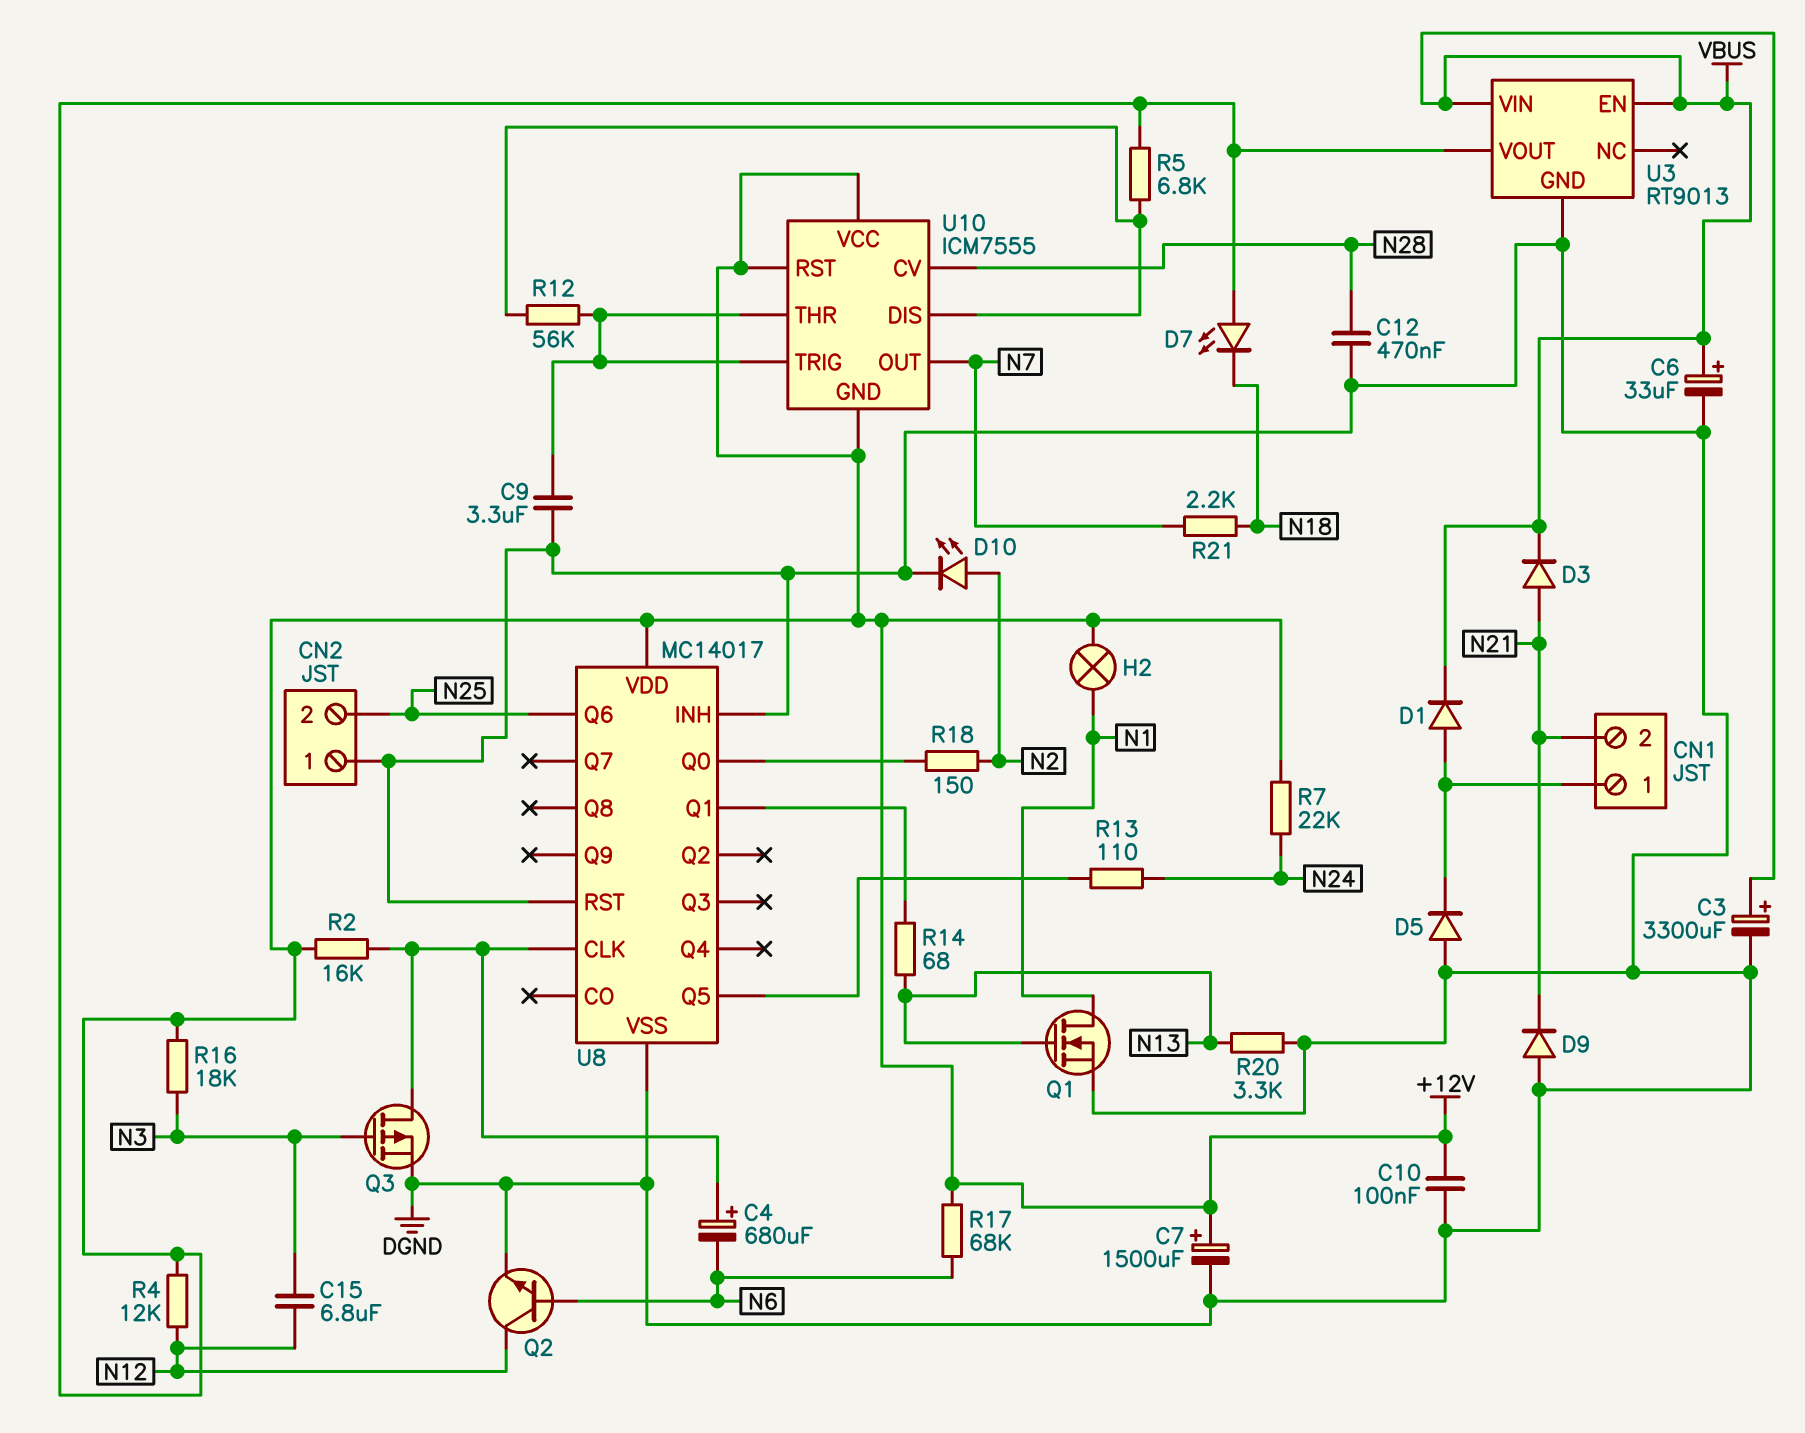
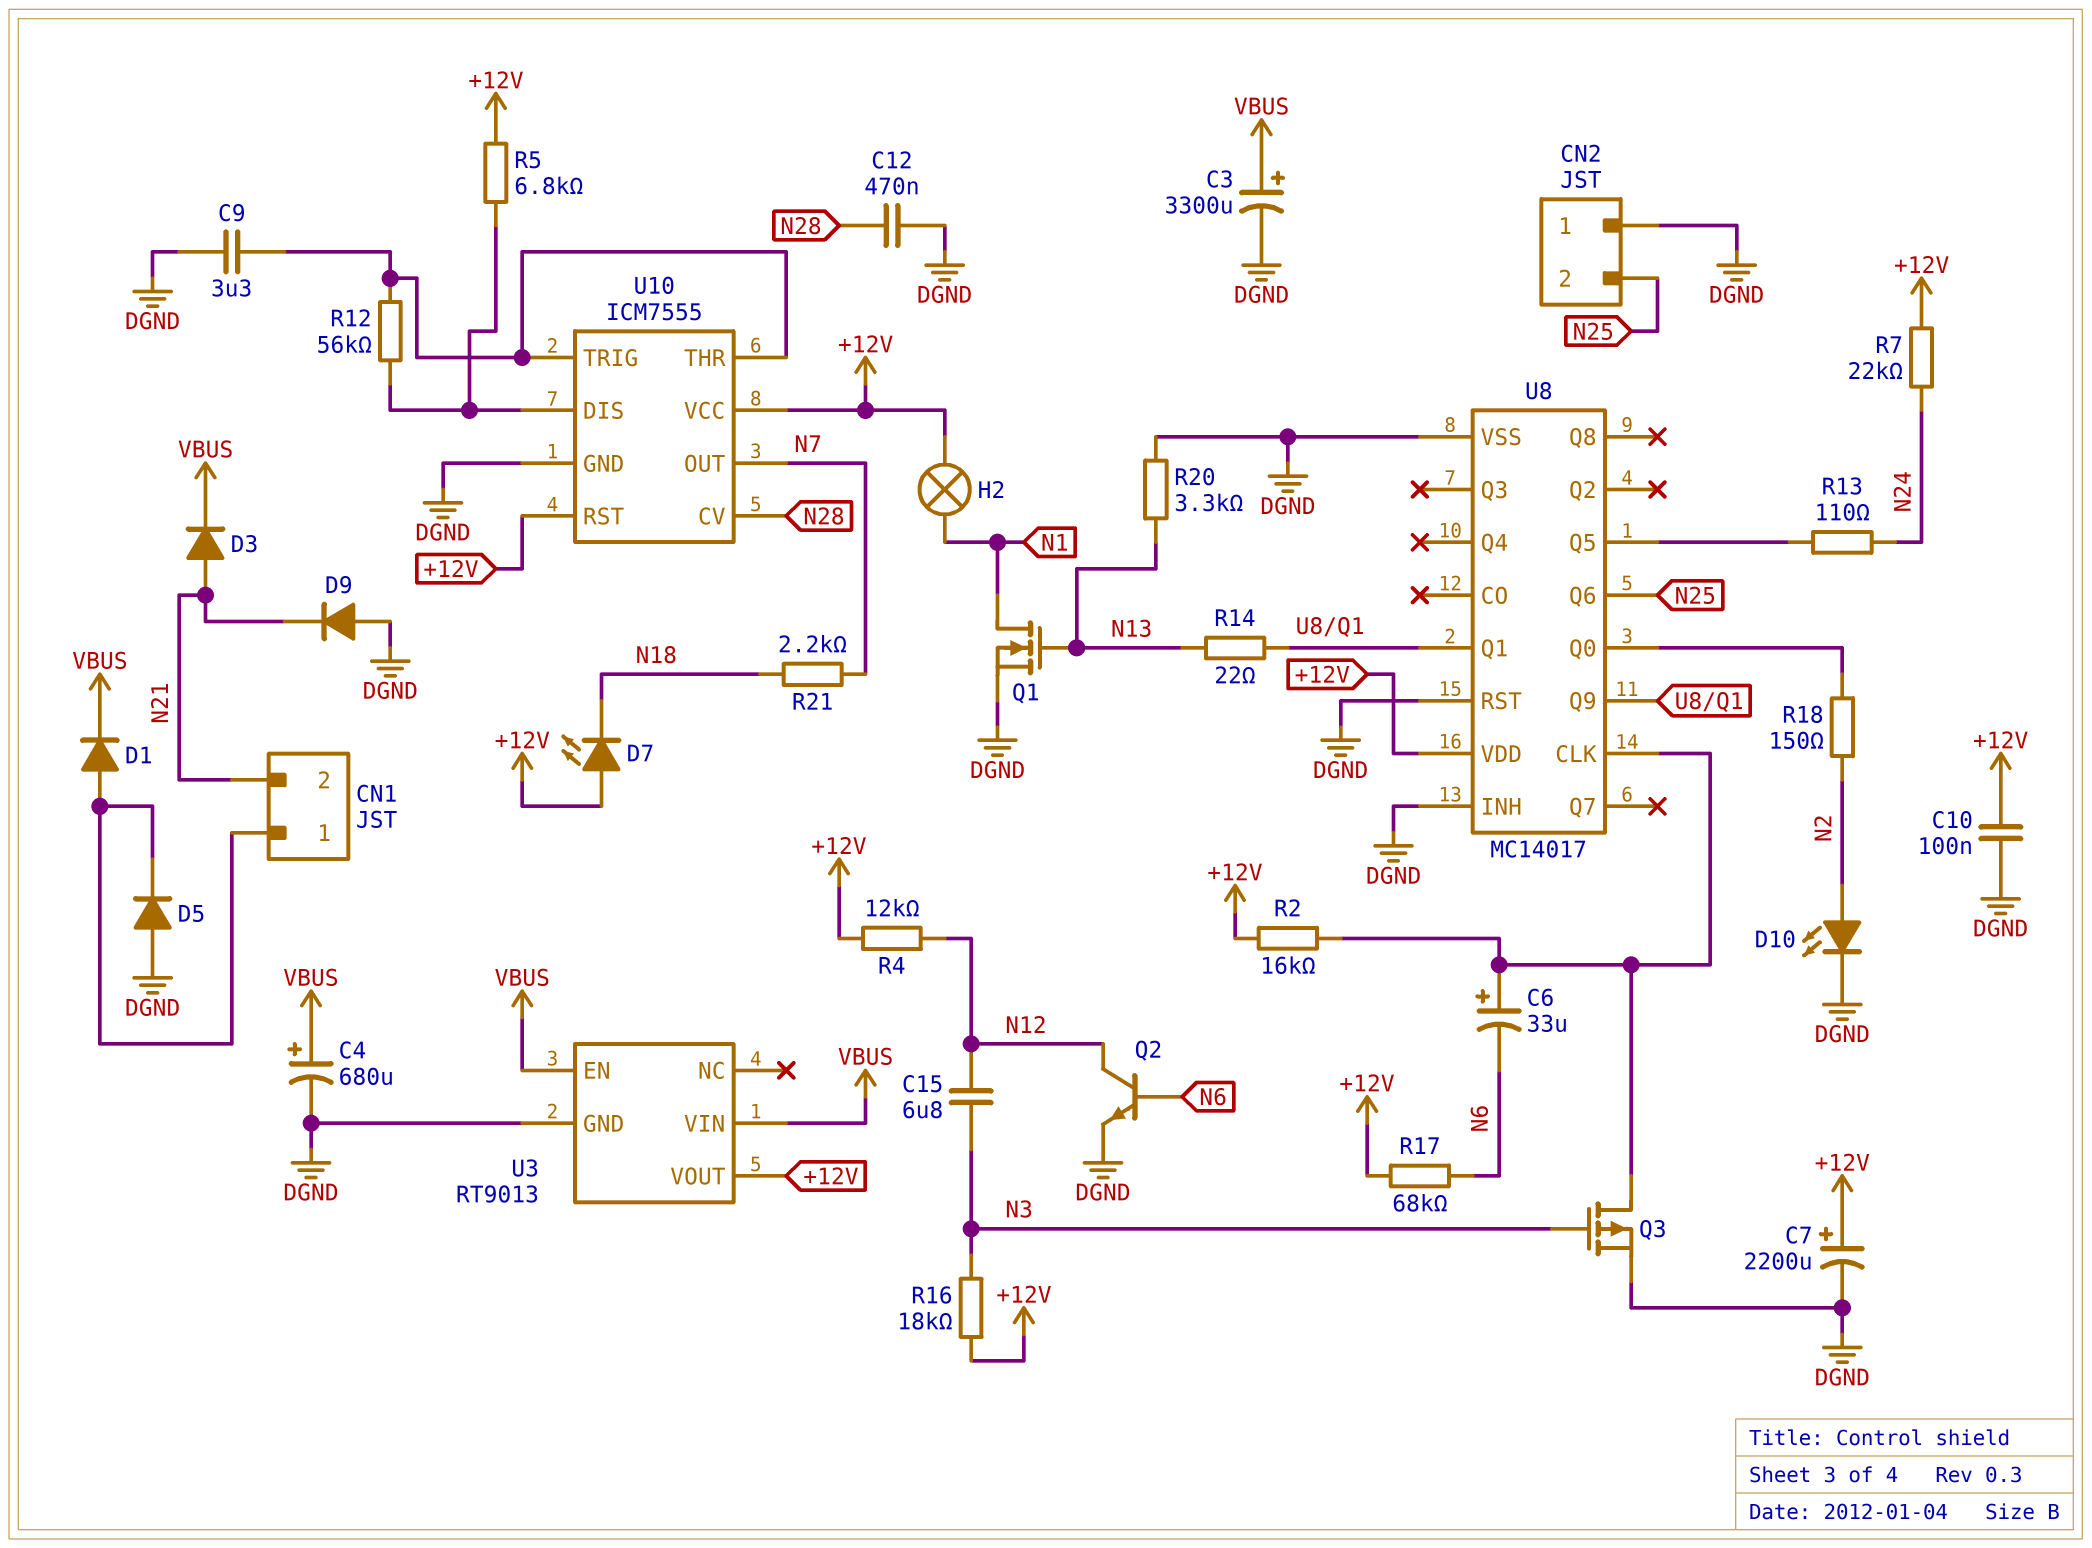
C4: 680uF (plus U8/CLK, minus N6) -> 680uF (plus VBUS, minus DGND)
C6: 33uF (plus VBUS, minus DGND) -> 33uF (plus U8/CLK, minus N6)
C7: 1500uF (plus +12V, minus DGND) -> 2200uF (plus +12V, minus DGND)
R14: 68 (N13, U8/Q1) -> 22 (N13, U8/Q1)
U8 pin Q9: none -> U8/Q1
U10 pin GND: +12V -> DGND

